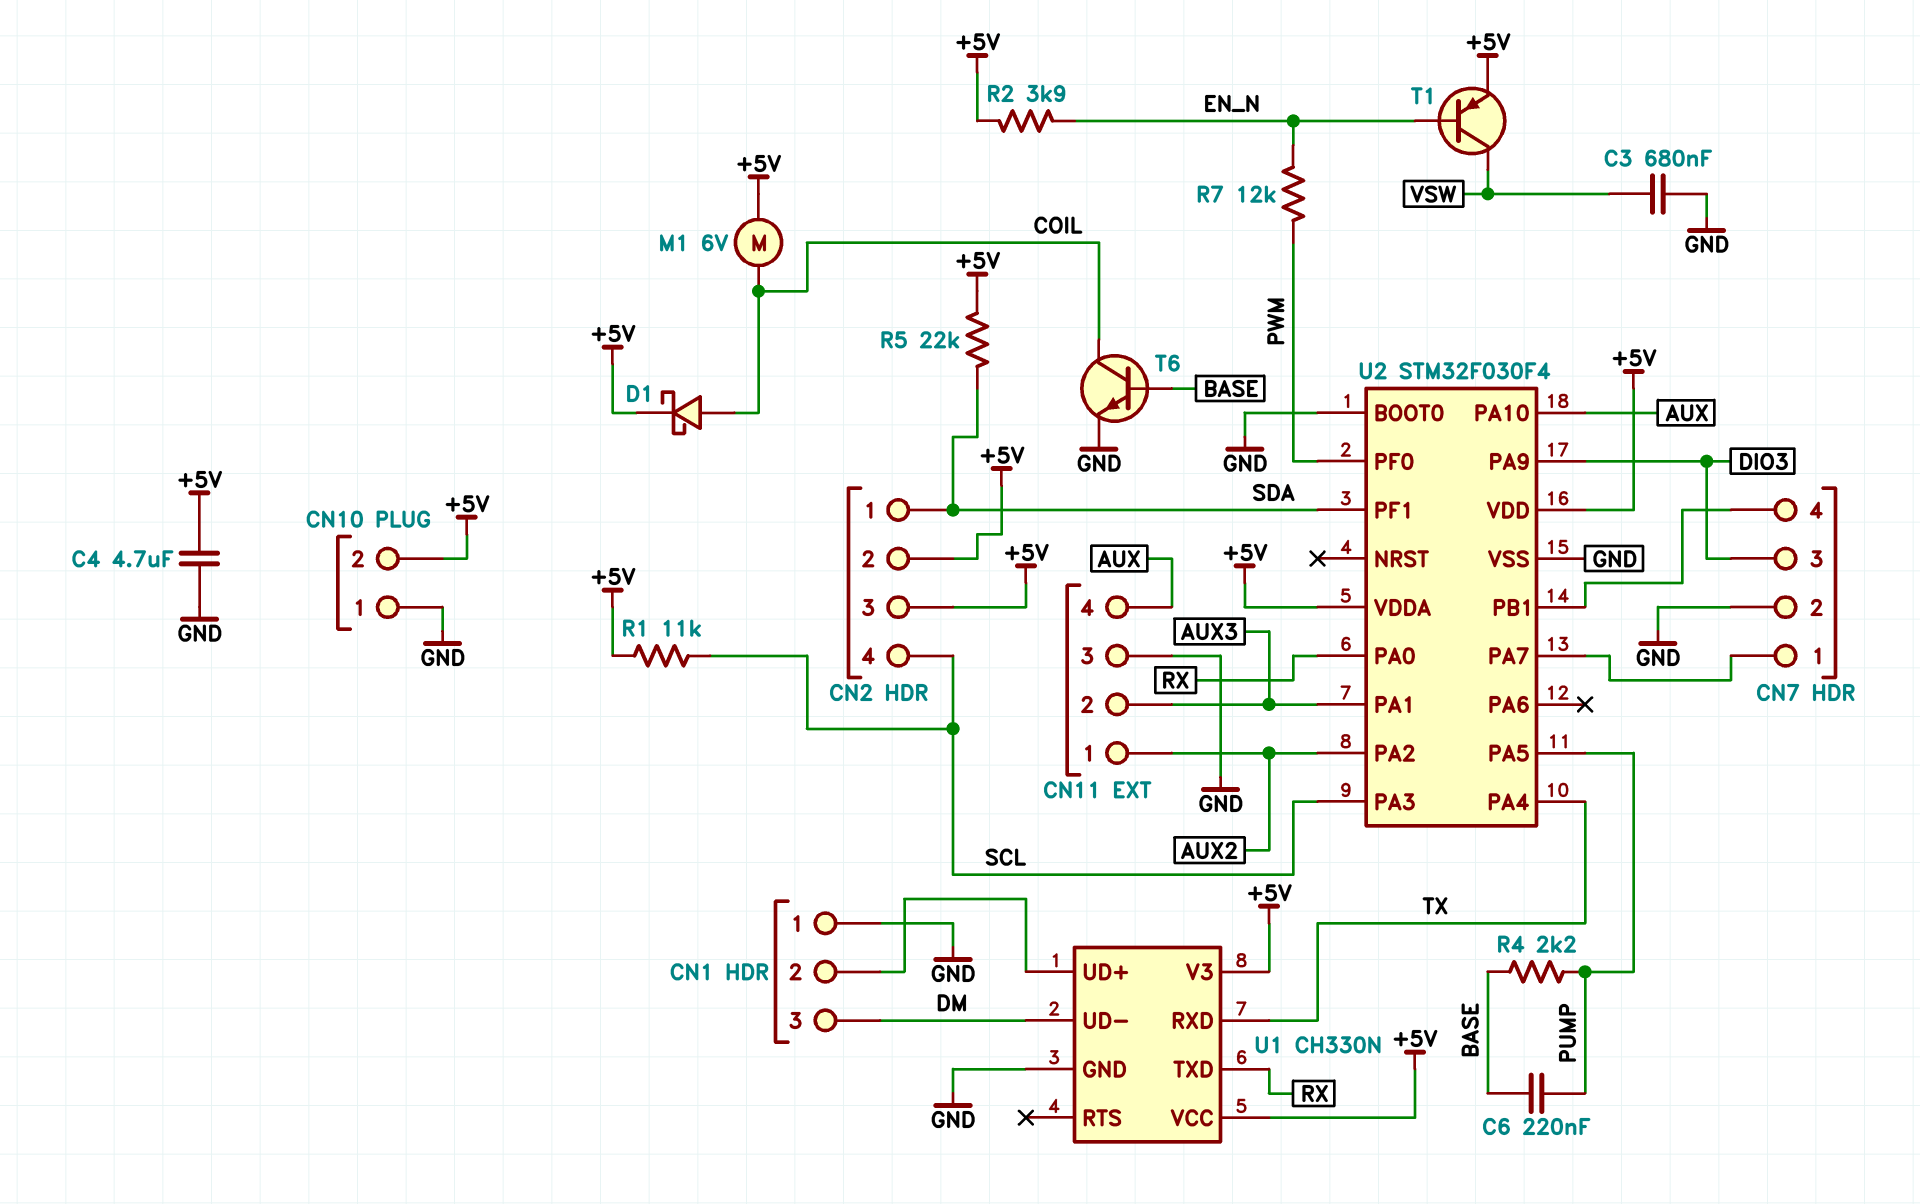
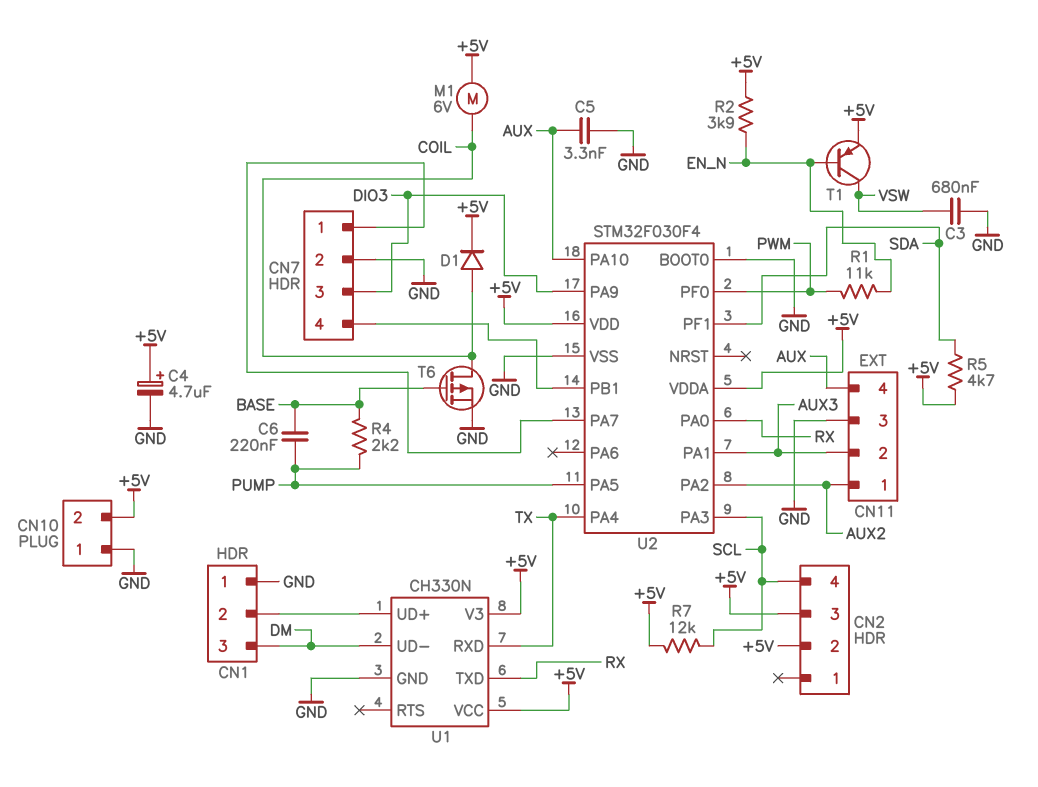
C4: 4.7uF (+5V, GND) -> 4.7uF (plus +5V, minus GND)
C5: none -> 3.3nF (AUX, GND)
CN2 pin 1: SDA -> none
D1: schottky (A COIL, K +5V) -> diode (A COIL, K +5V)
R1: 11k (+5V, SCL) -> 11k (EN_N, PWM)
R5: 22k (+5V, SDA) -> 4.7k (+5V, SDA)
R7: 12k (EN_N, PWM) -> 12k (+5V, SCL)
T6: NPN (B BASE, C COIL, E GND) -> PMOS (G BASE, D COIL, S GND)

